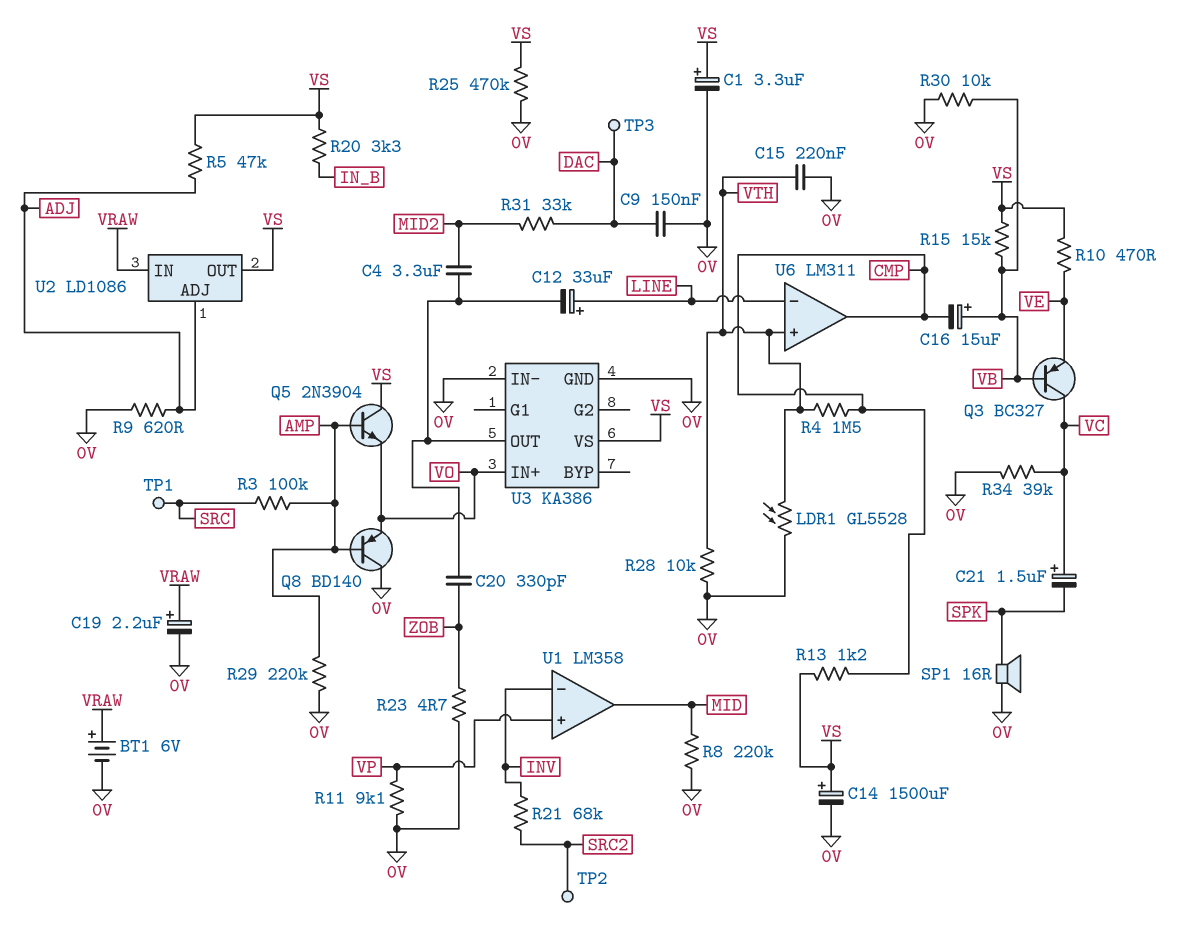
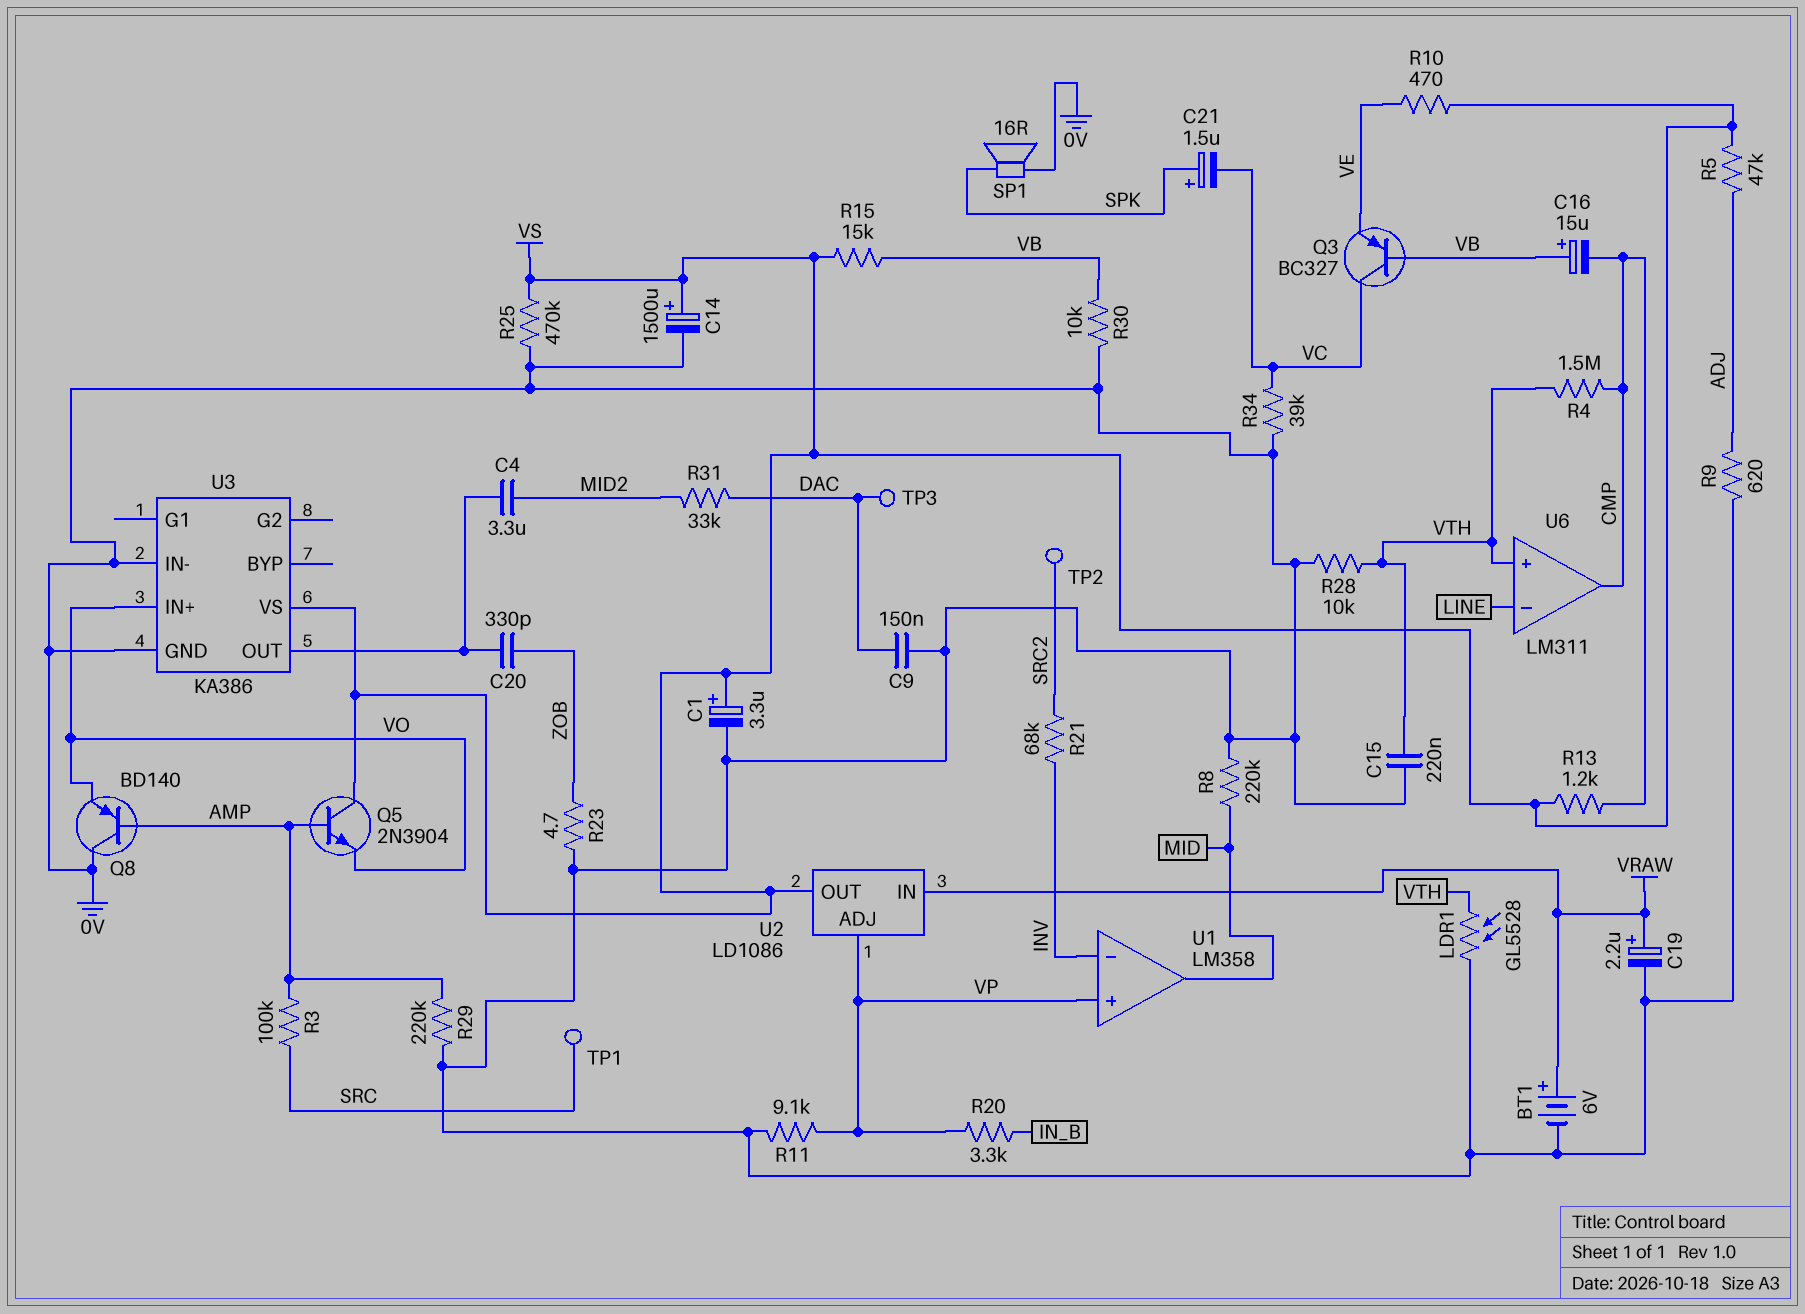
C12: 33uF (plus LINE, minus U3/OUT) -> none
C21: 1.5uF (plus VC, minus SPK) -> 1.5uF (plus SPK, minus VC)
R20: 3.3k (IN_B, VS) -> 3.3k (IN_B, VP)
U2 pin ADJ: ADJ -> VP

